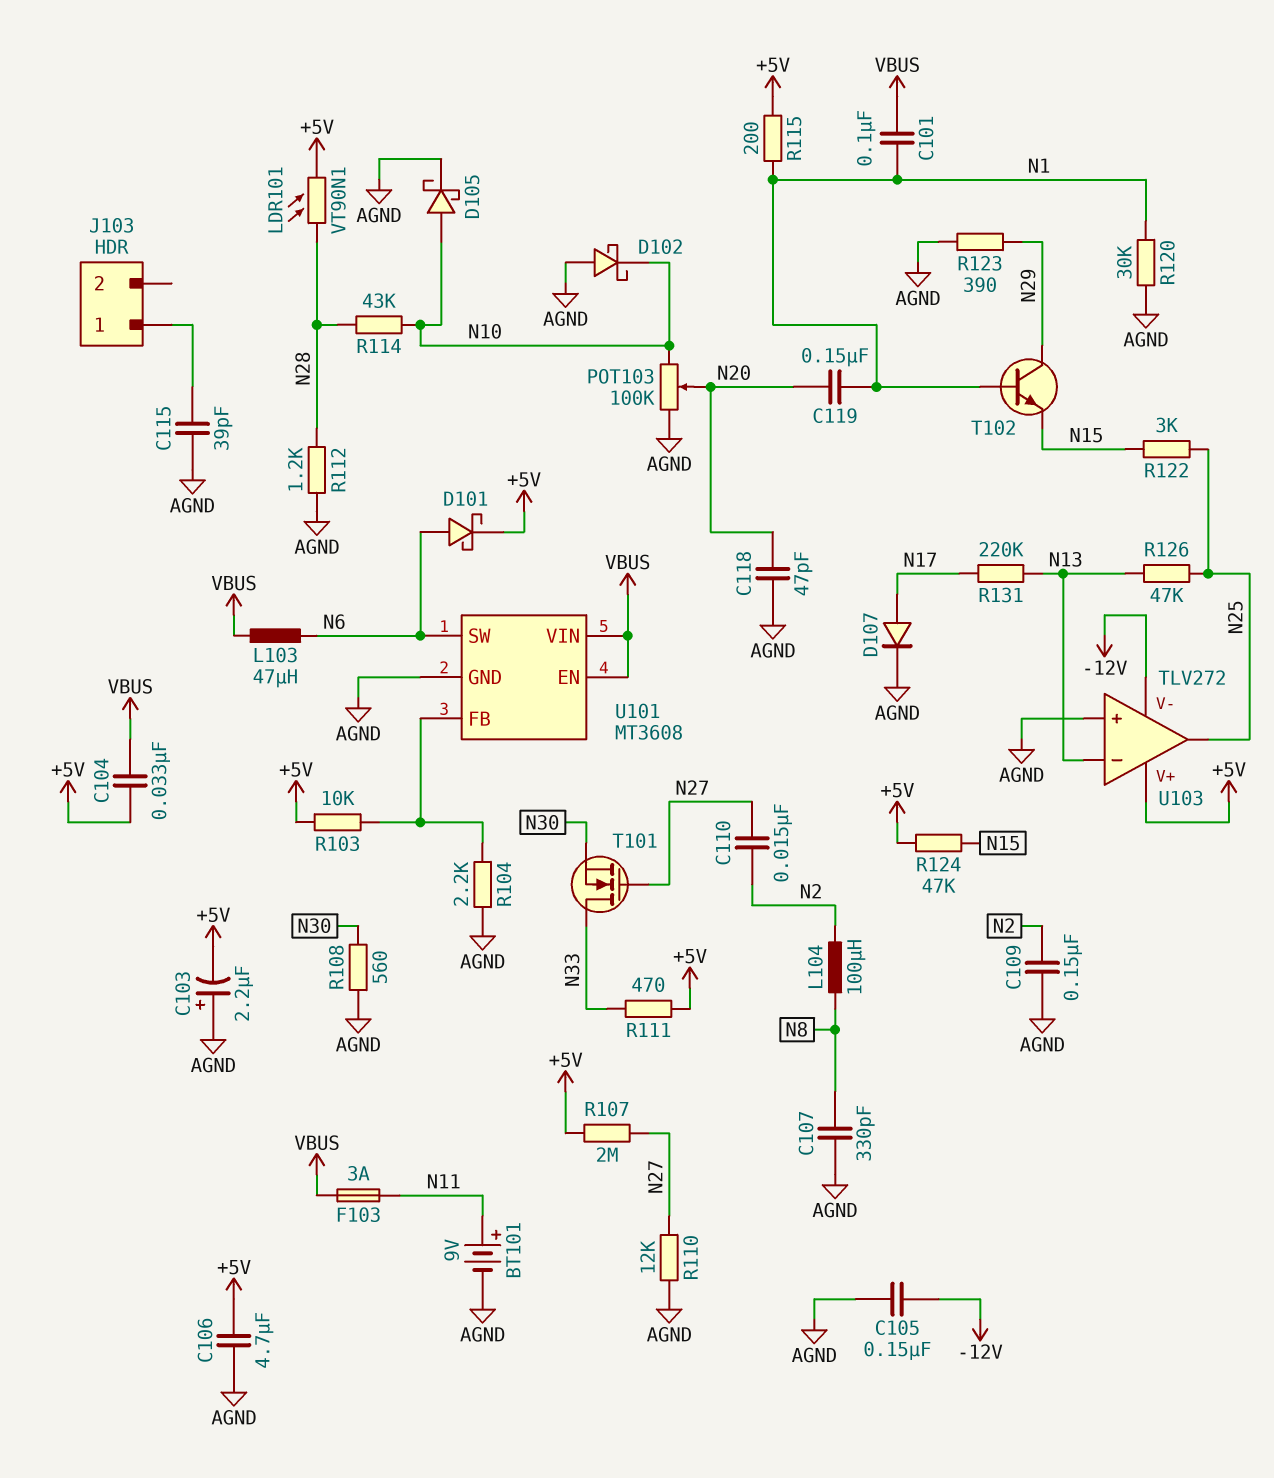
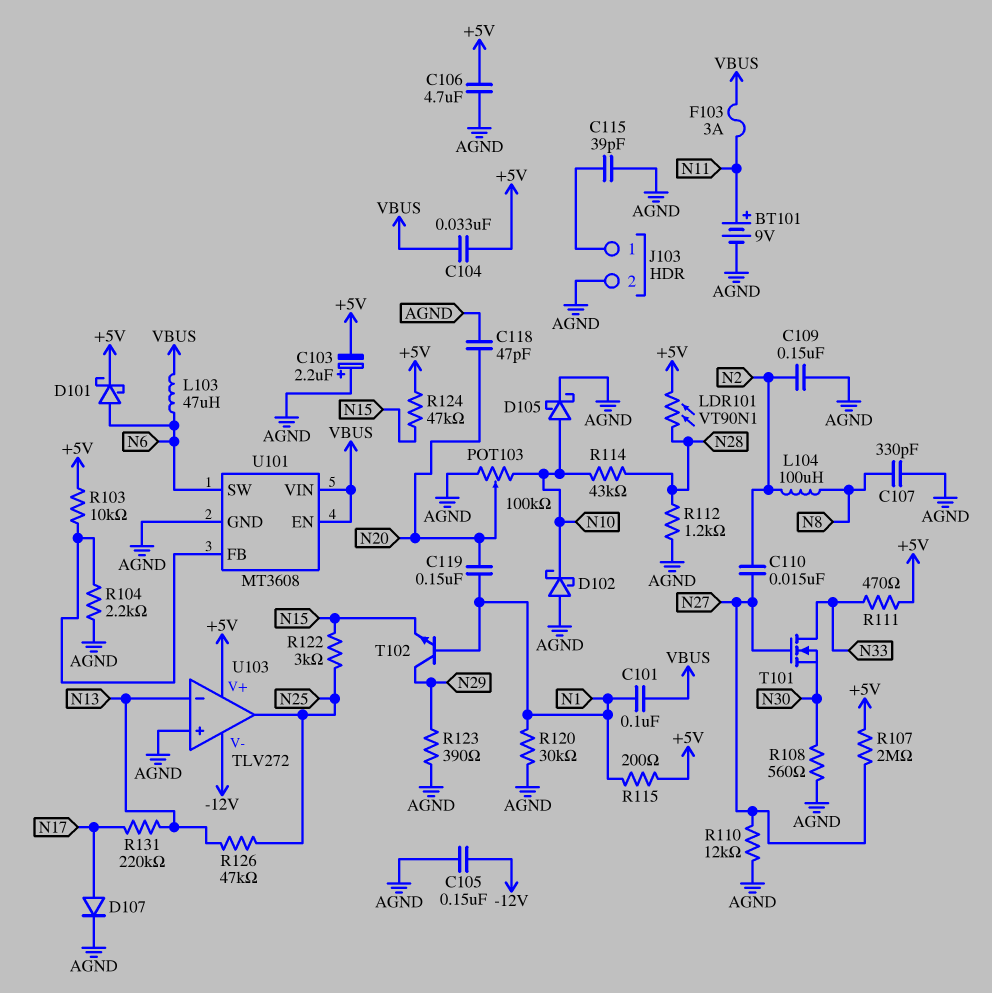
J103 pin 2: none -> AGND

